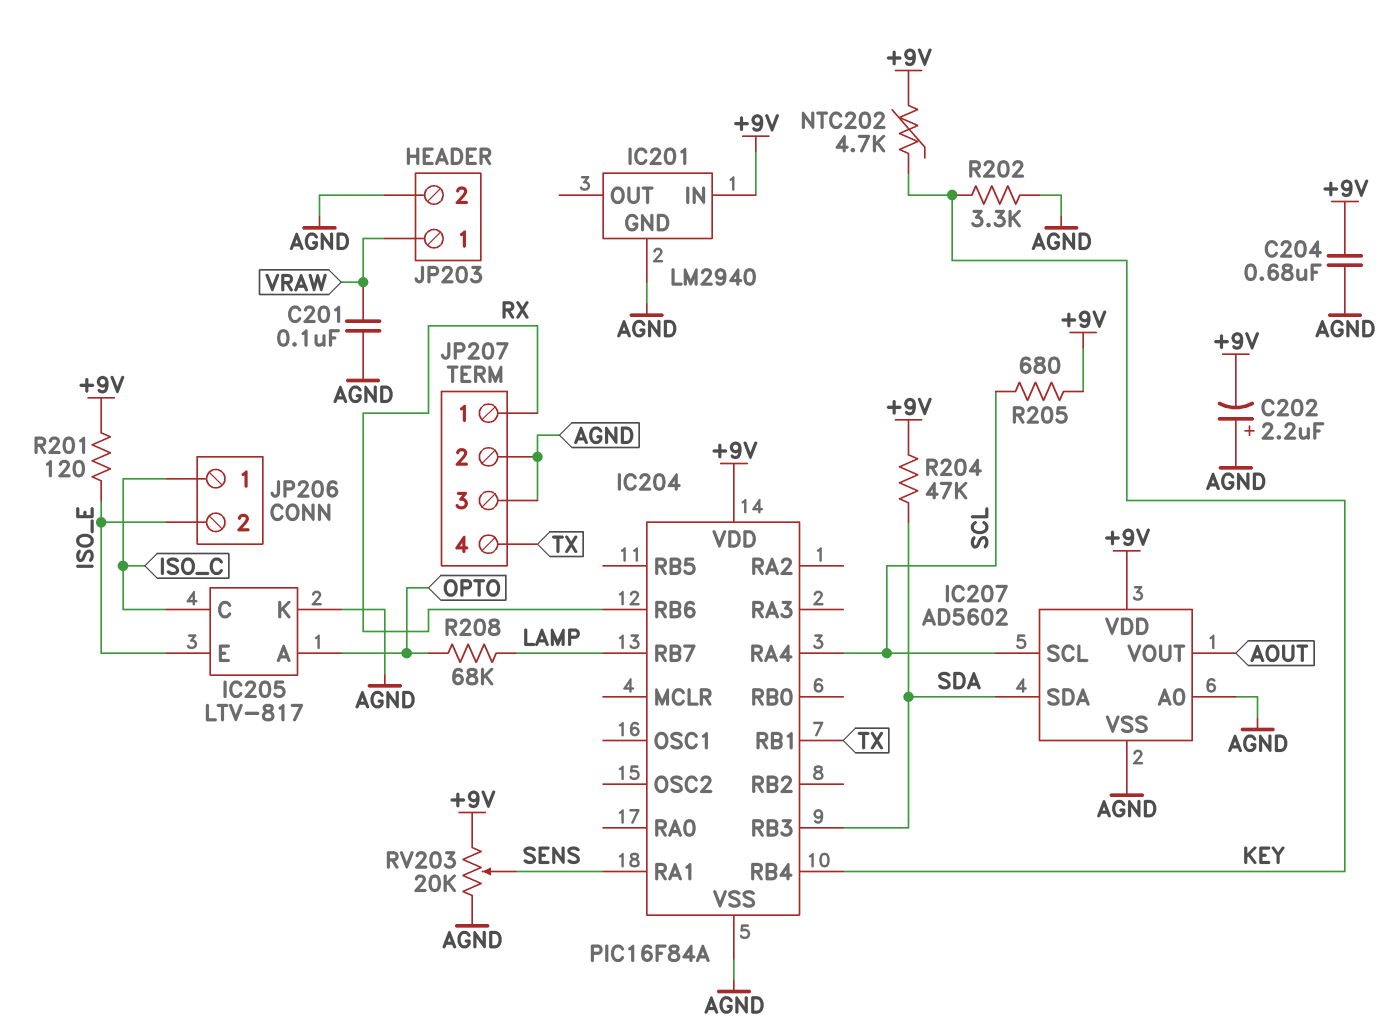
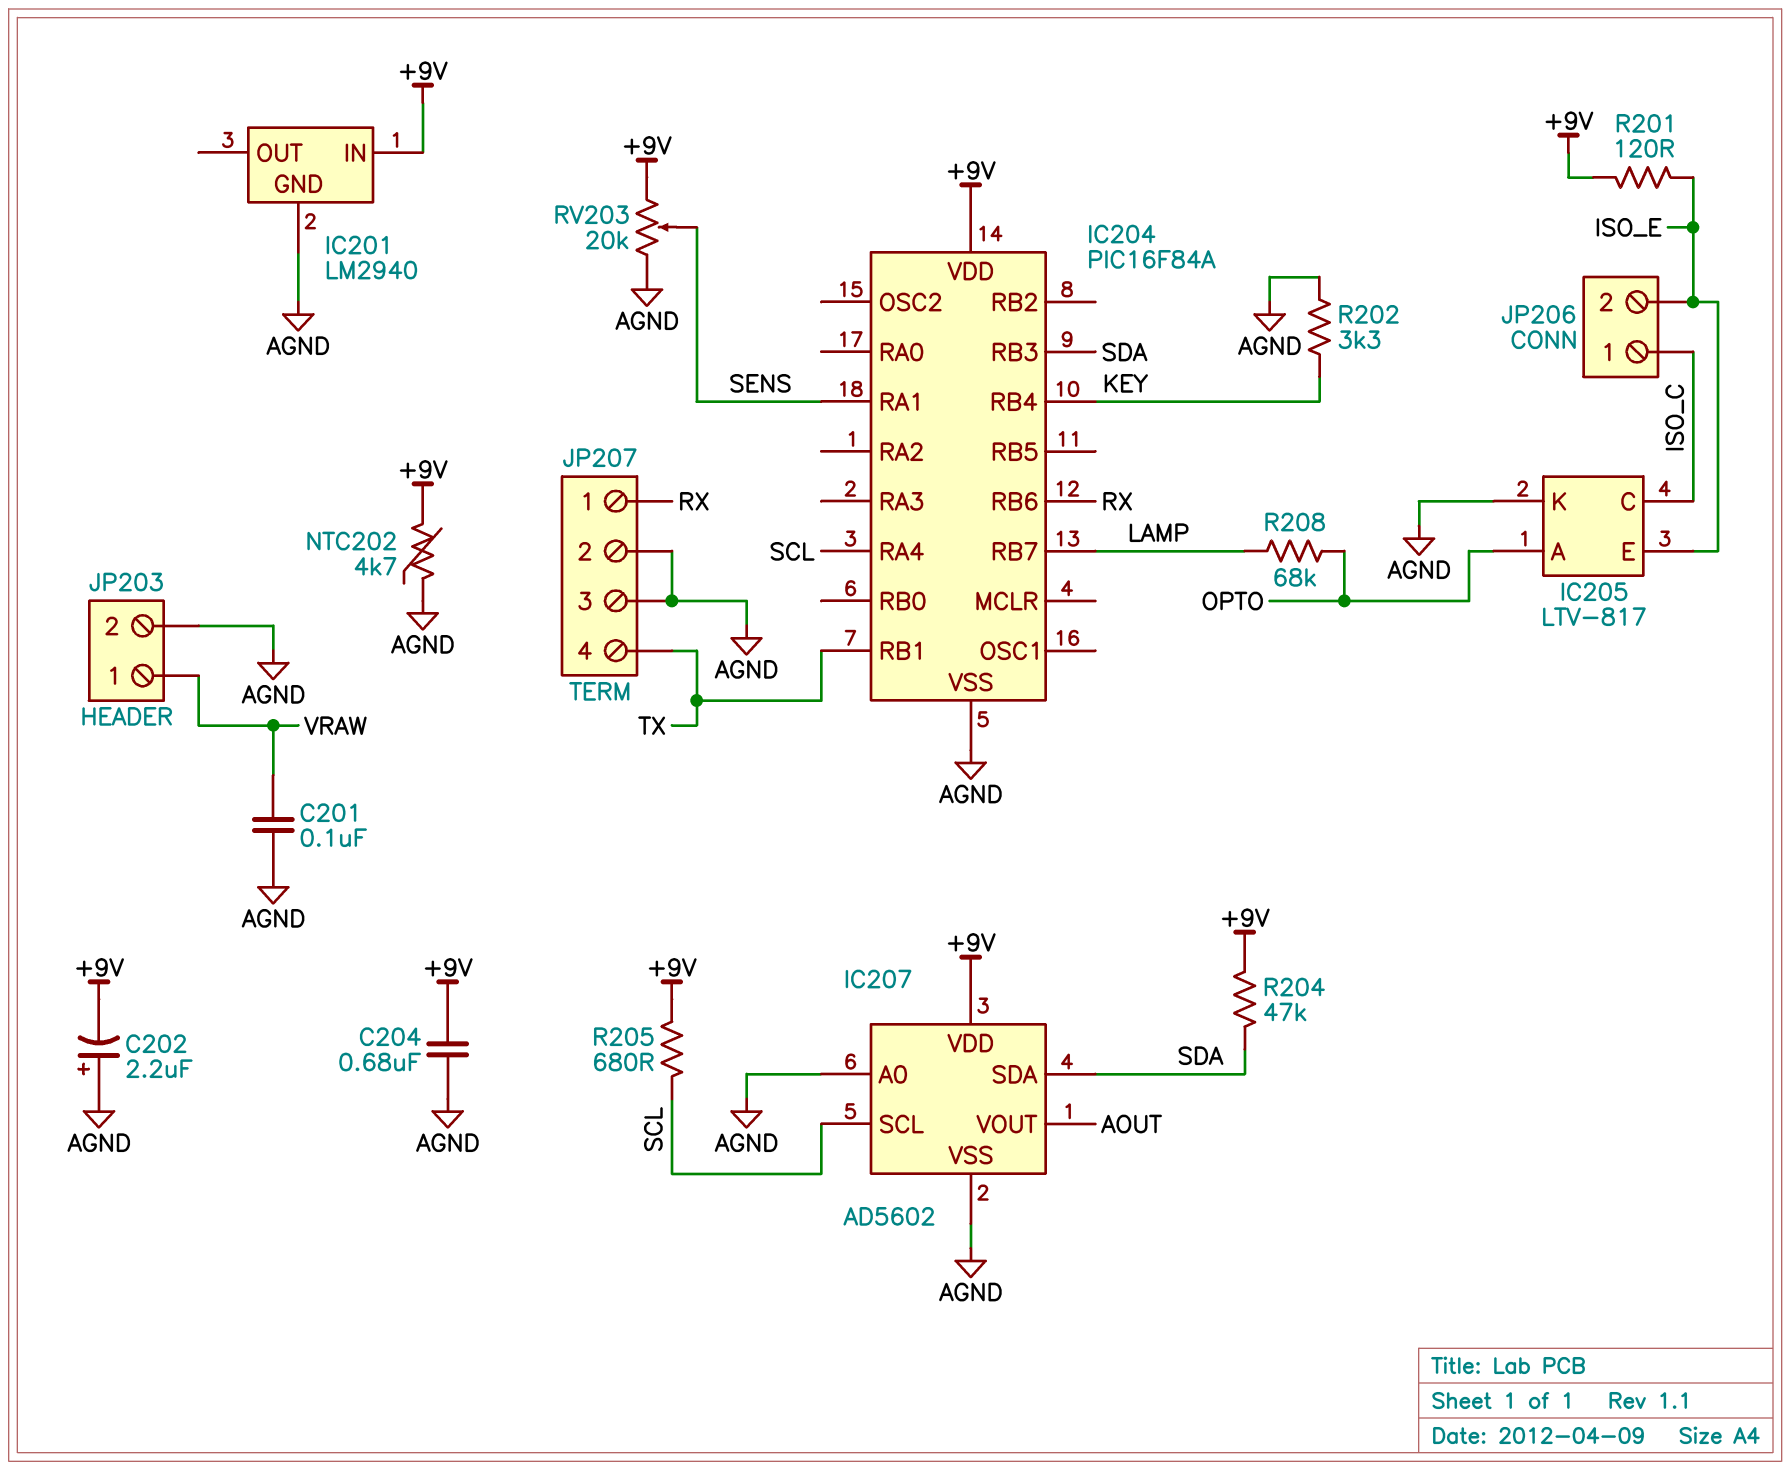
NTC202: 4.7k (+9V, KEY) -> 4.7k (+9V, AGND)

